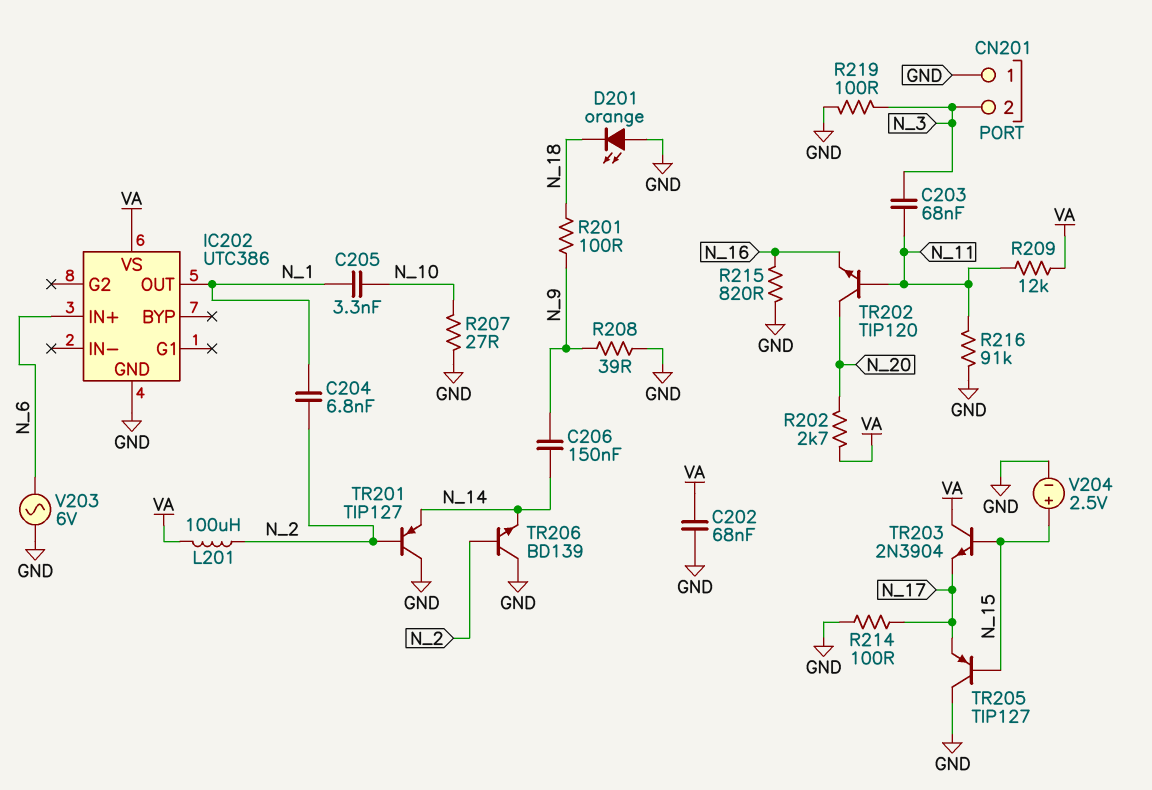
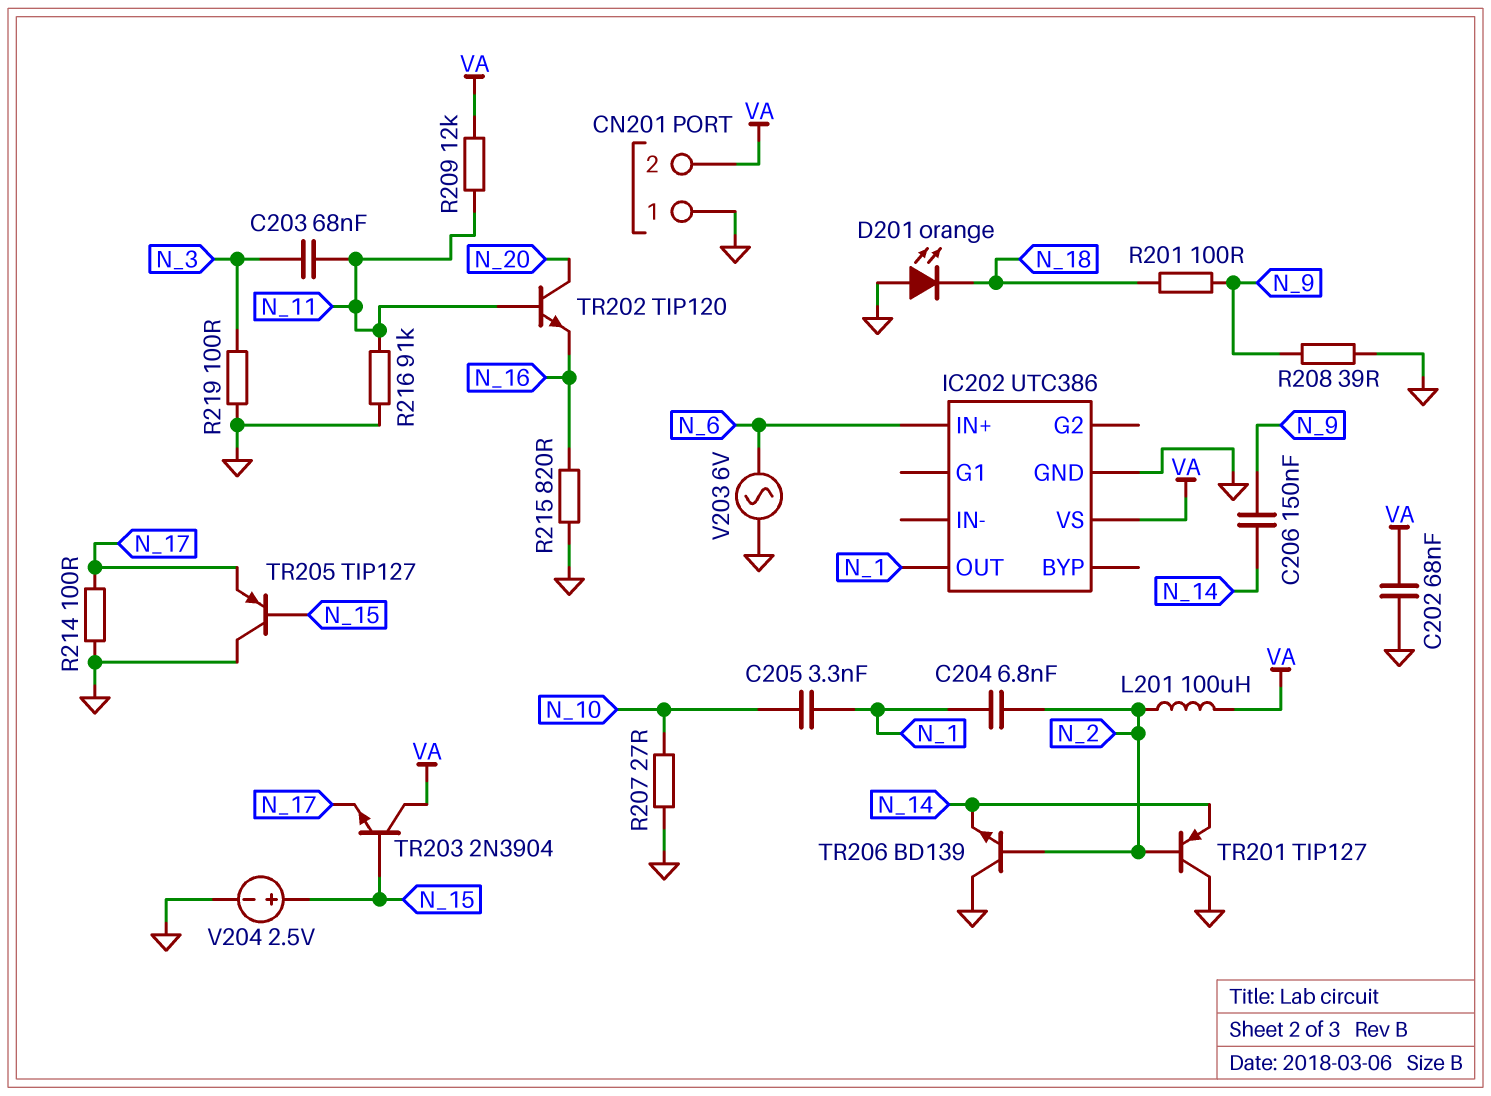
CN201 pin 2: N_3 -> VA
R202: 2.7k (N_20, VA) -> none

